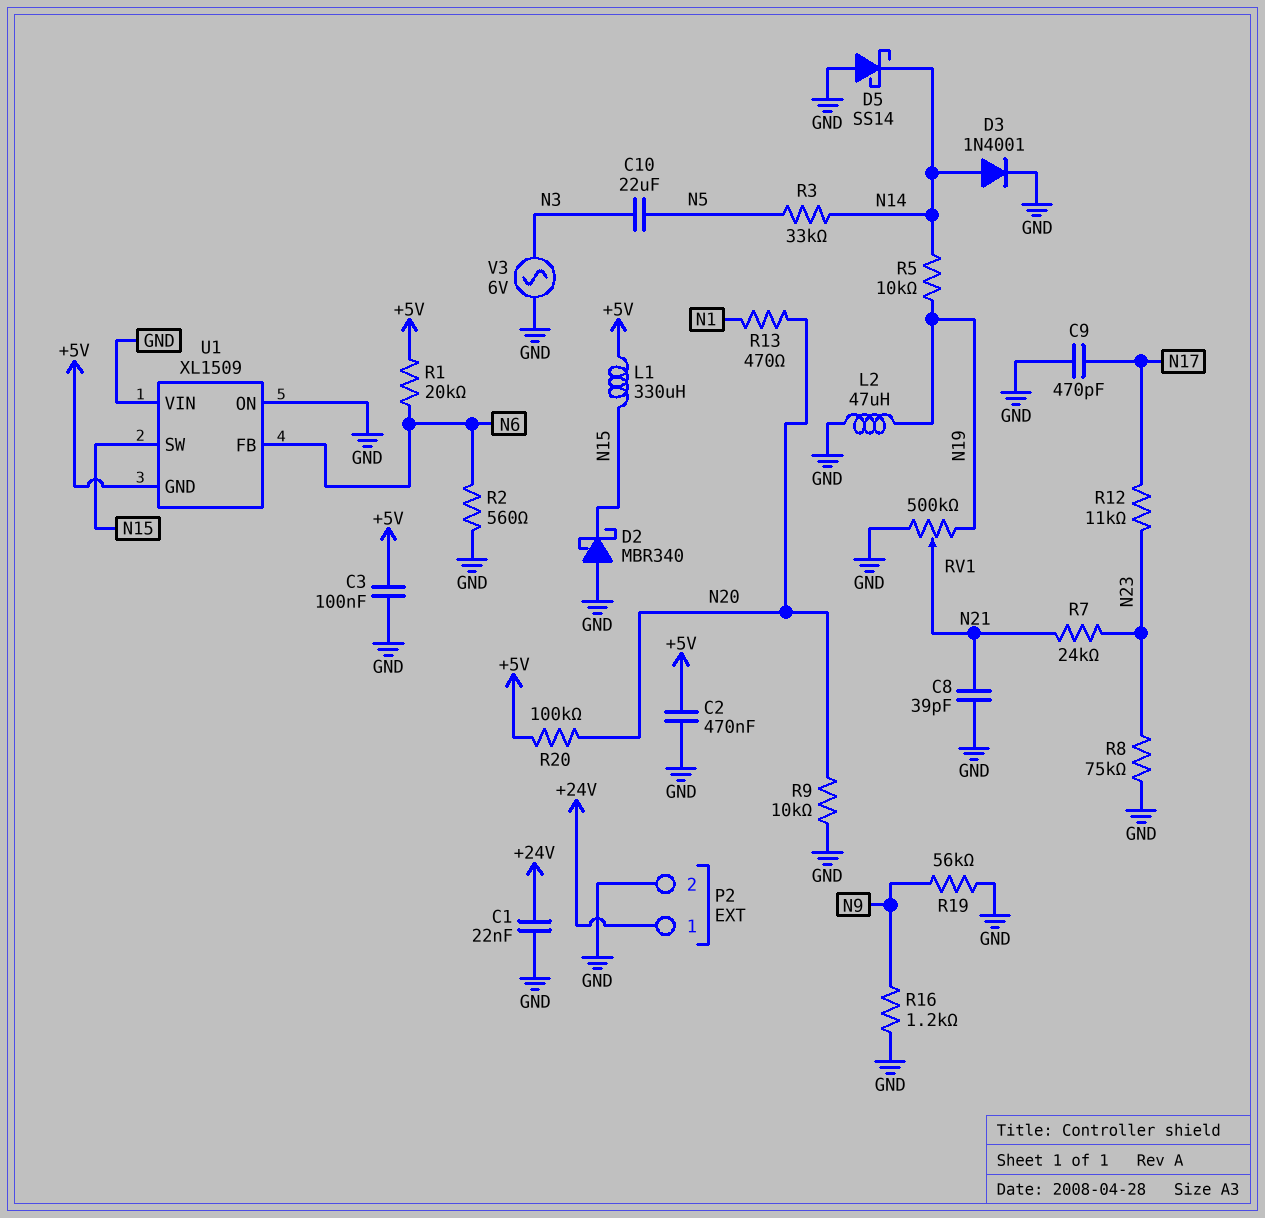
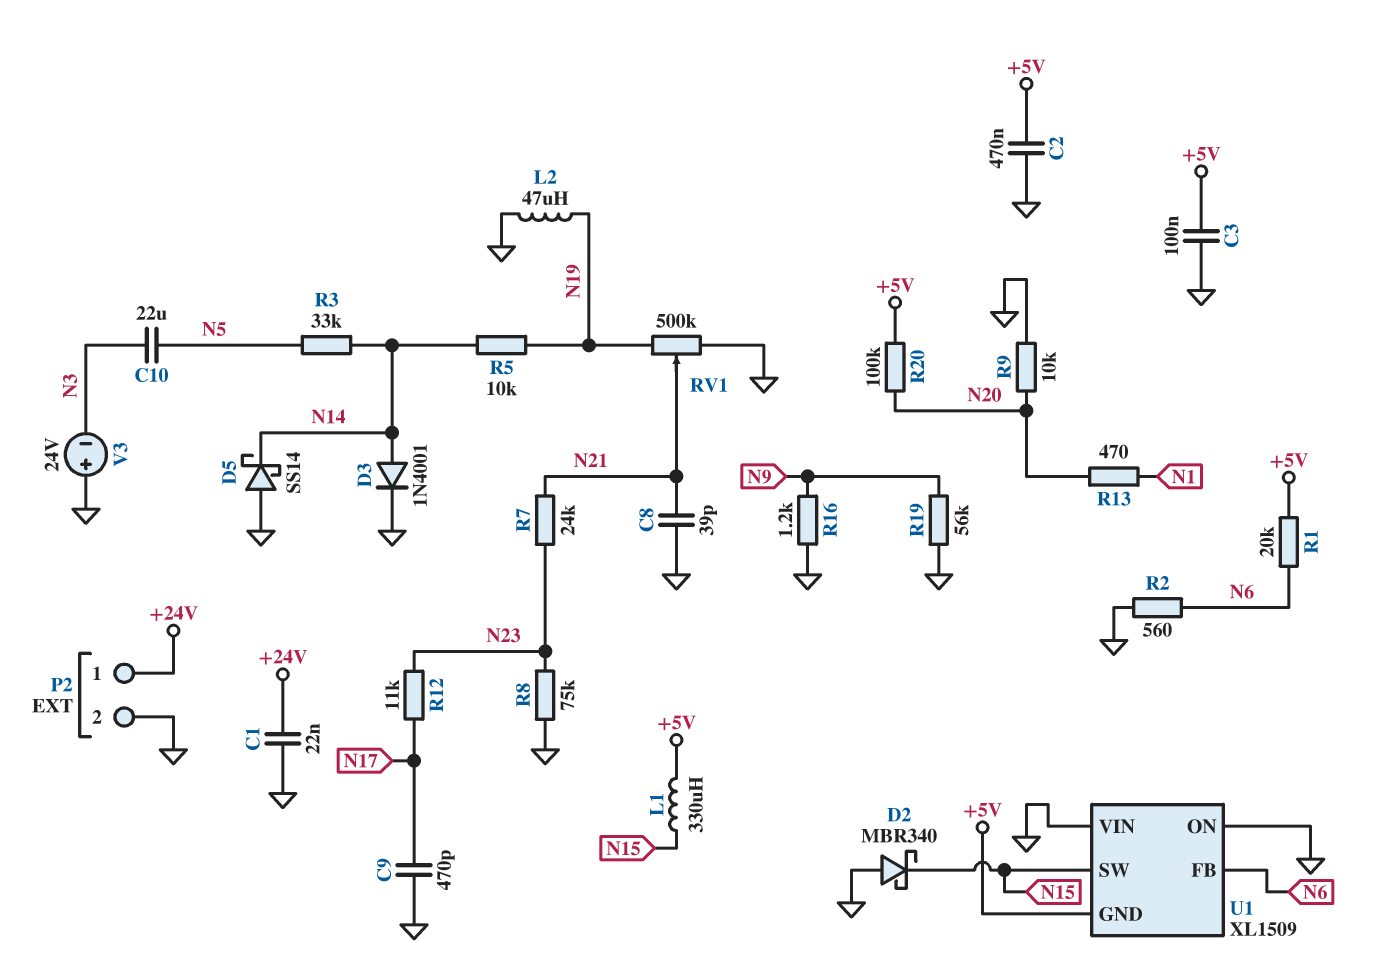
V3: AC 6V (GND, N3) -> 24V (plus GND, minus N3)

